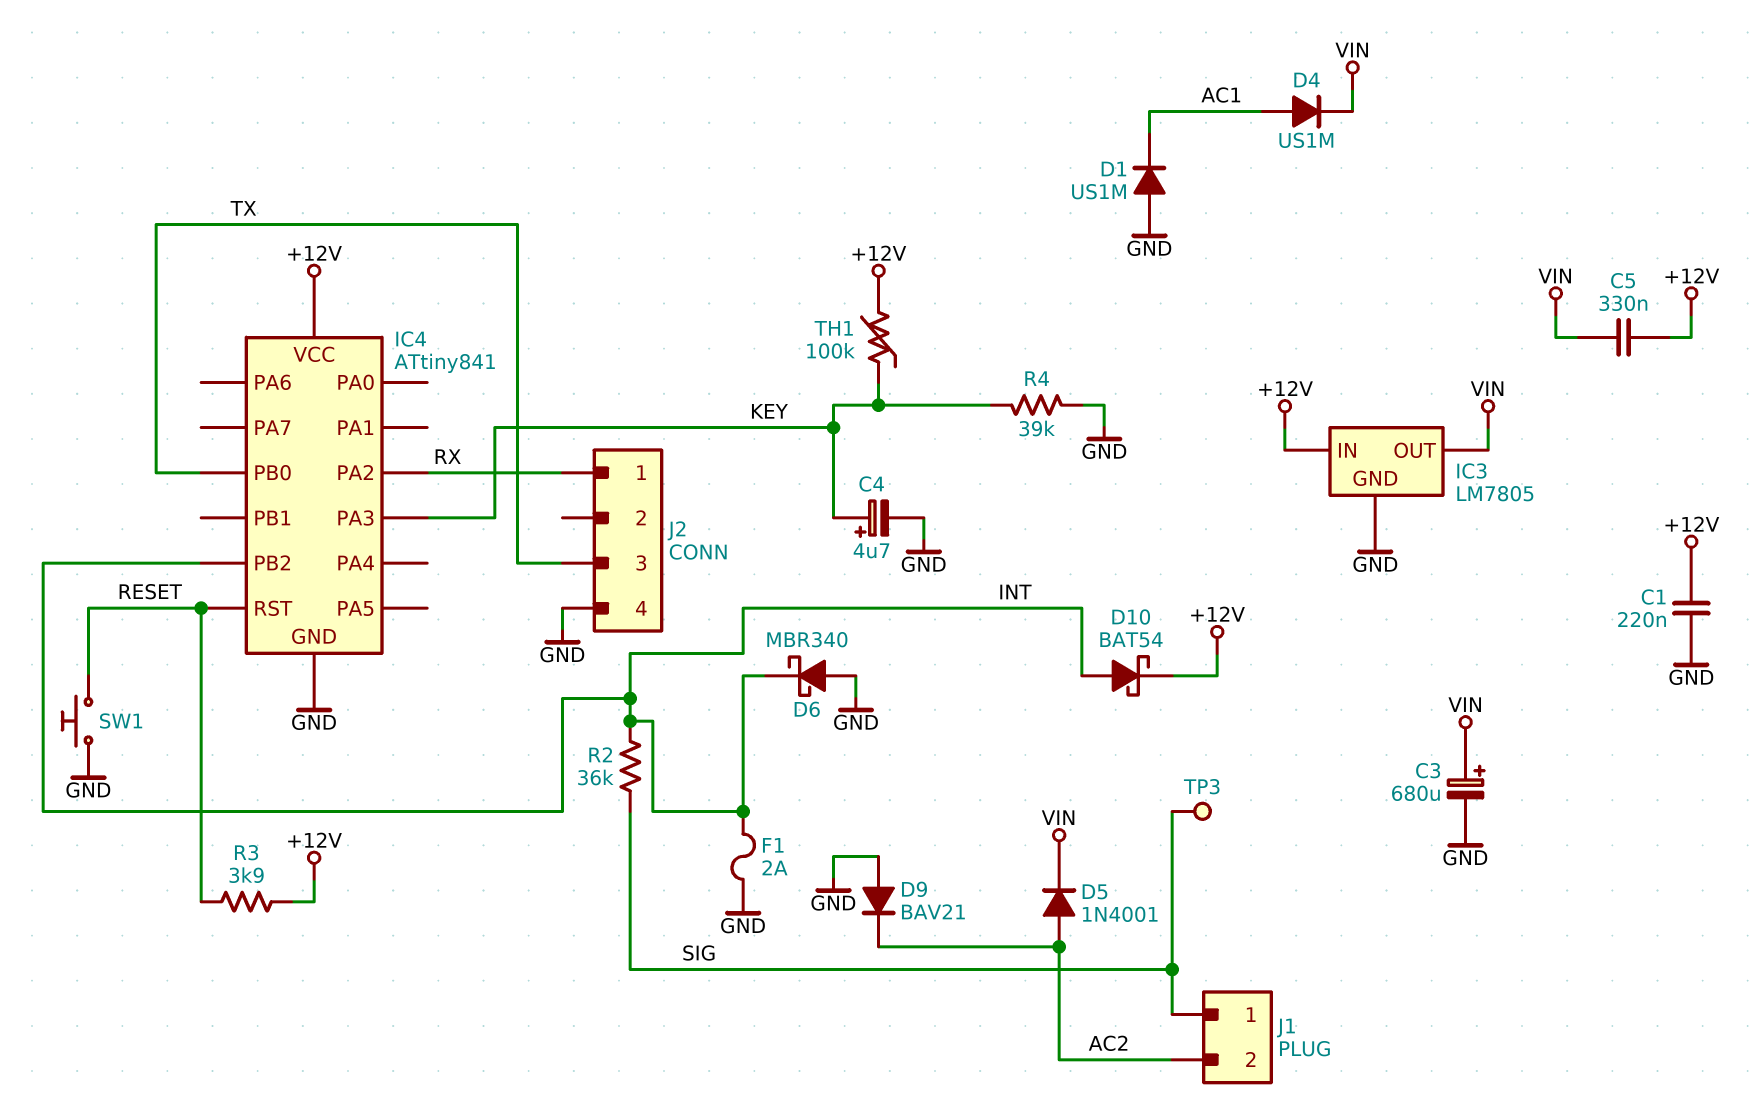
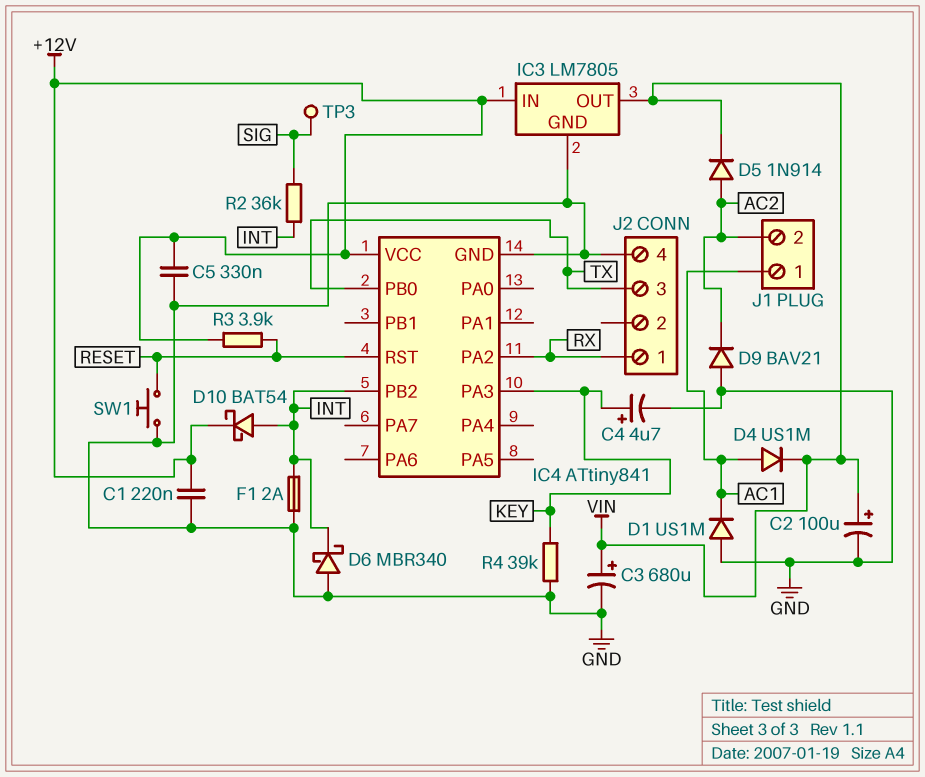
C2: none -> 100uF (plus VIN, minus GND)
C5: 330nF (+12V, VIN) -> 330nF (+12V, GND)
D5: diode 1N4001 (A AC2, K VIN) -> diode 1N914 (A AC2, K VIN)
J1 pin 1: SIG -> AC1
TH1: 100k (+12V, KEY) -> none

